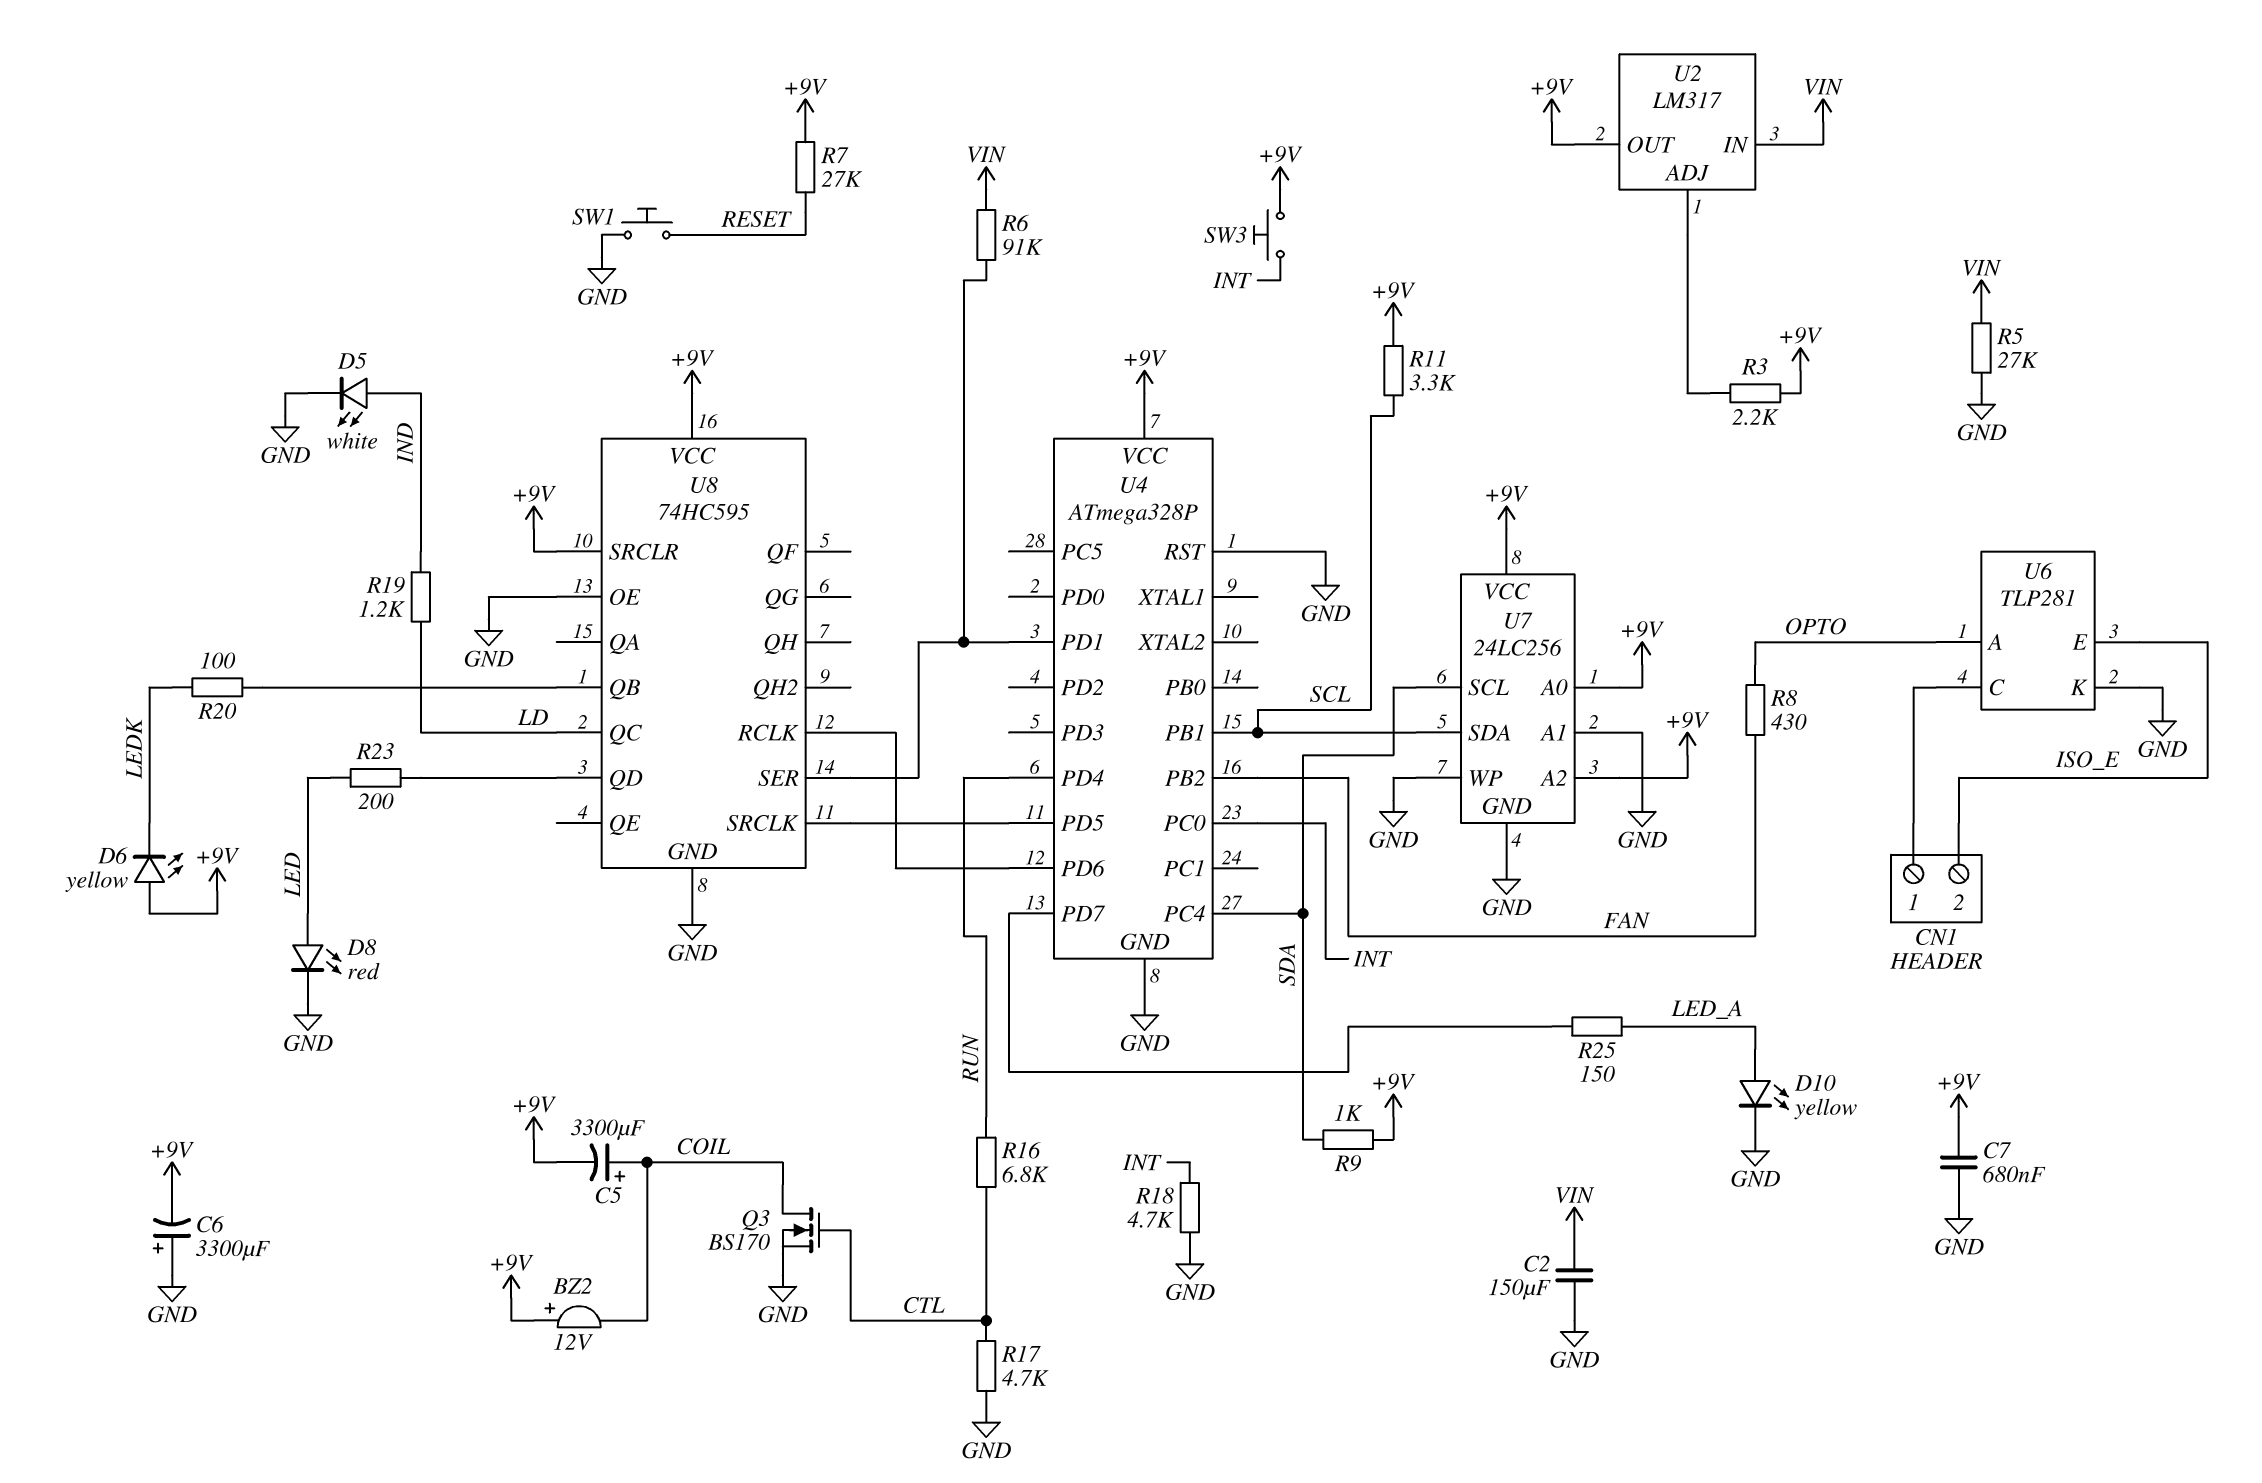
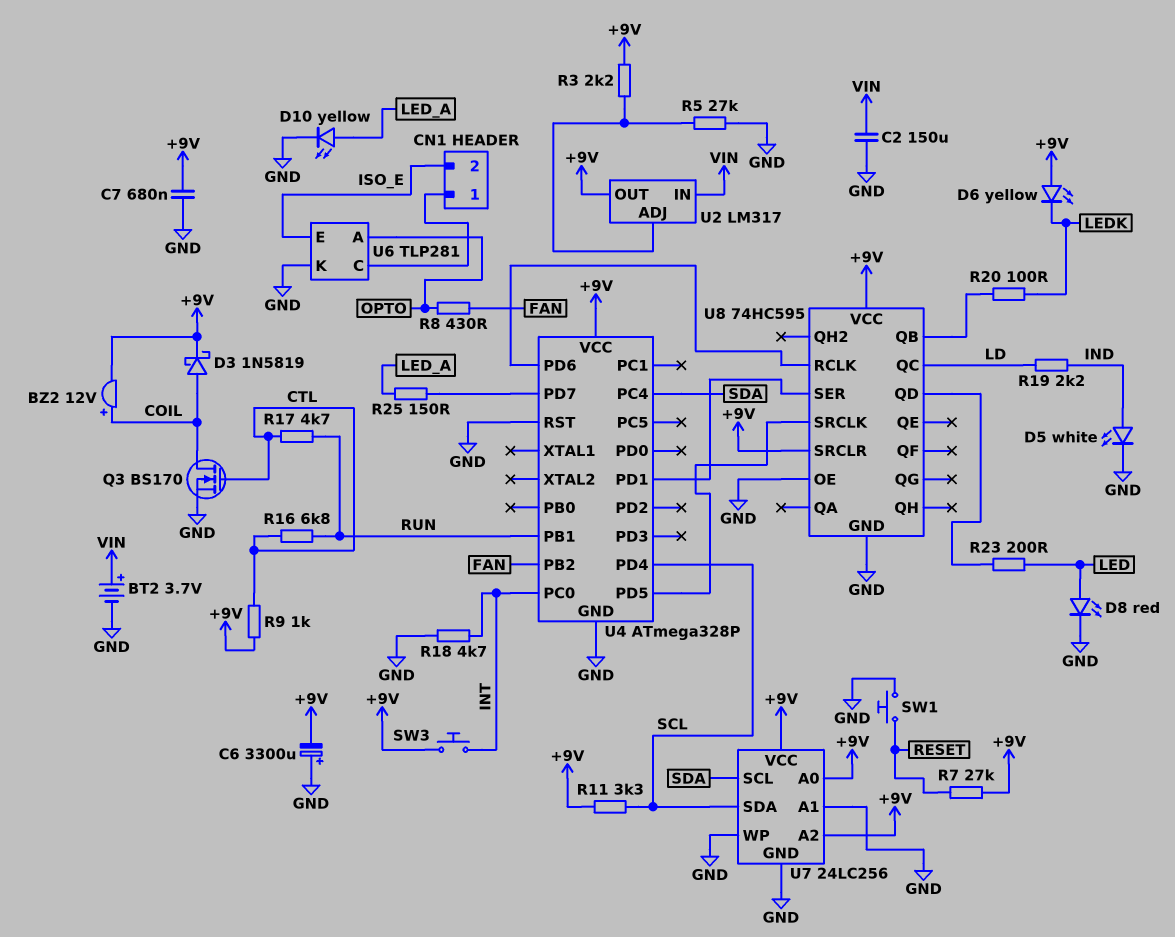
BT2: none -> 3.7V (plus VIN, minus GND)
BZ2: buzzer 12V (plus +9V, minus COIL) -> buzzer 12V (plus COIL, minus +9V)
C5: 3300uF (plus COIL, minus +9V) -> none
D3: none -> schottky 1N5819 (A COIL, K +9V)
R5: 27k (GND, VIN) -> 27k (GND, U2/ADJ)
R6: 91k (U4/PD1, VIN) -> none
R9: 1k (+9V, SDA) -> 1k (+9V, CTL)
R17: 4.7k (CTL, GND) -> 4.7k (CTL, RUN)
R19: 1.2k (IND, LD) -> 2.2k (IND, LD)
U4 pin PB1: SCL -> RUN
U4 pin PD4: RUN -> SCL

